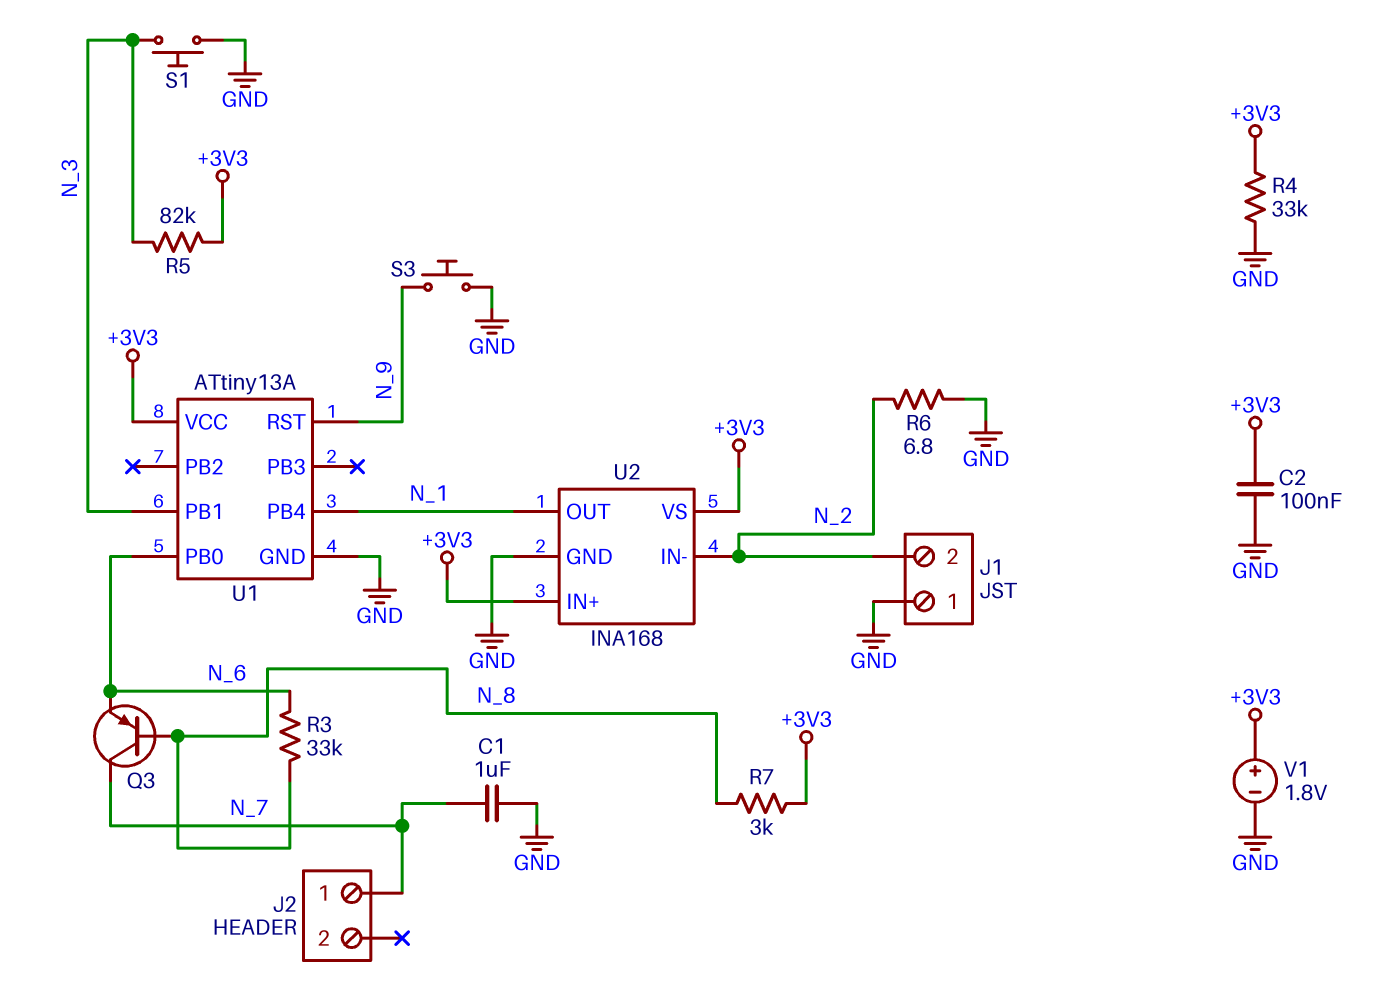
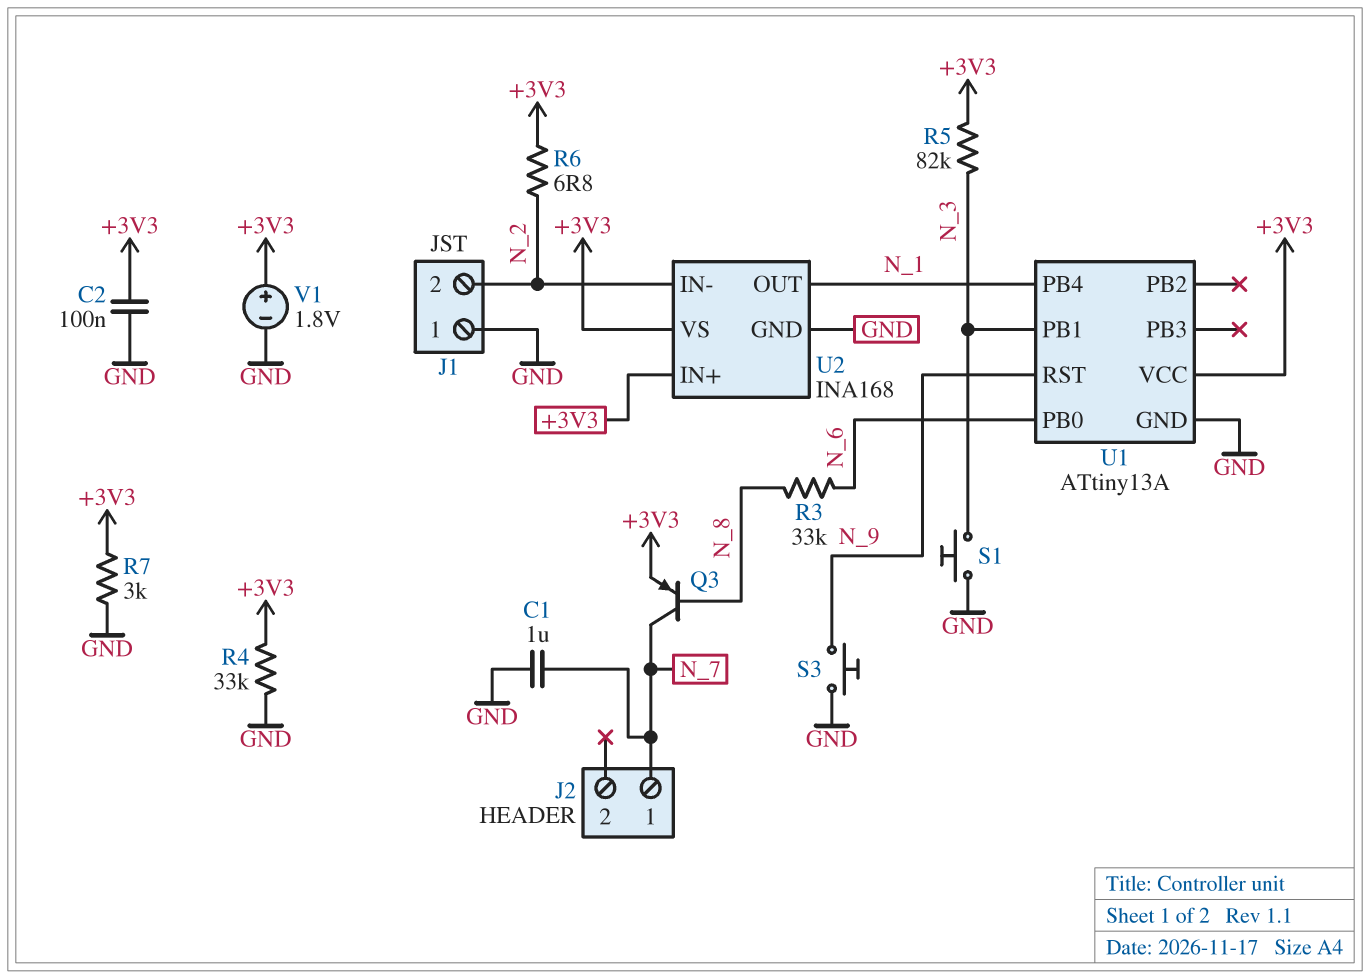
Q3: PNP (B N_8, C N_7, E N_6) -> PNP (B N_8, C N_7, E +3V3)
R6: 6.8 (GND, N_2) -> 6.8 (+3V3, N_2)
R7: 3k (+3V3, N_8) -> 3k (+3V3, GND)

